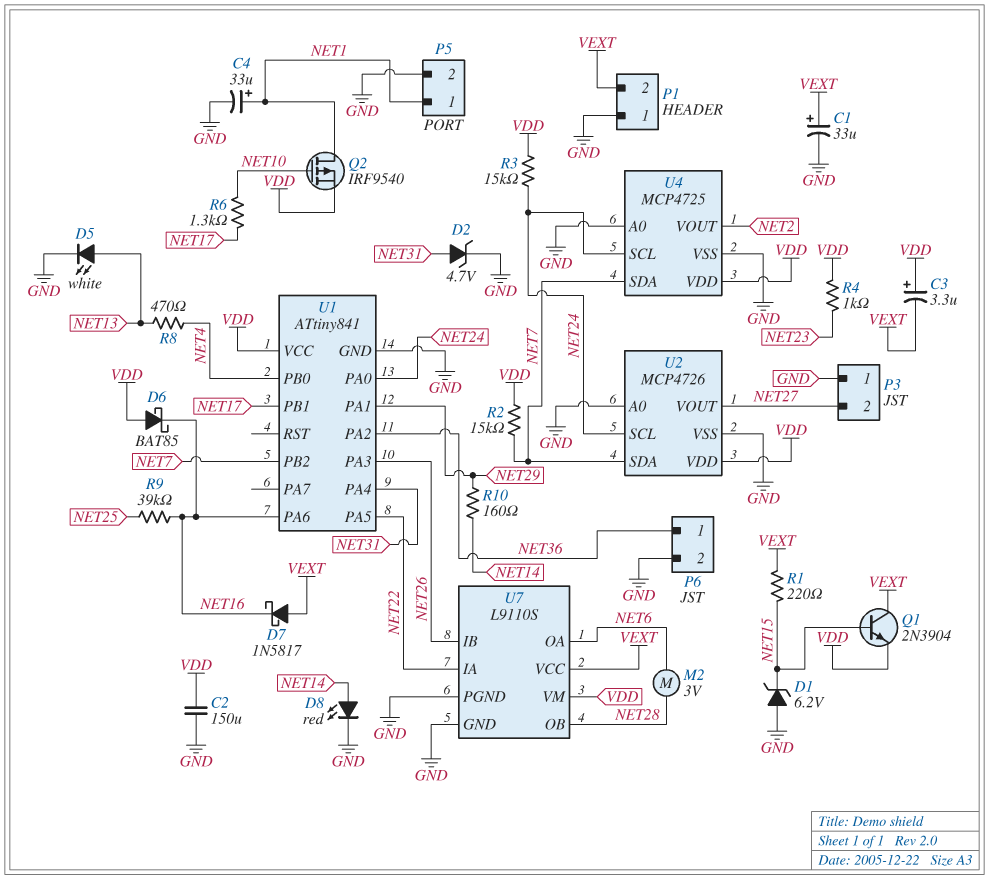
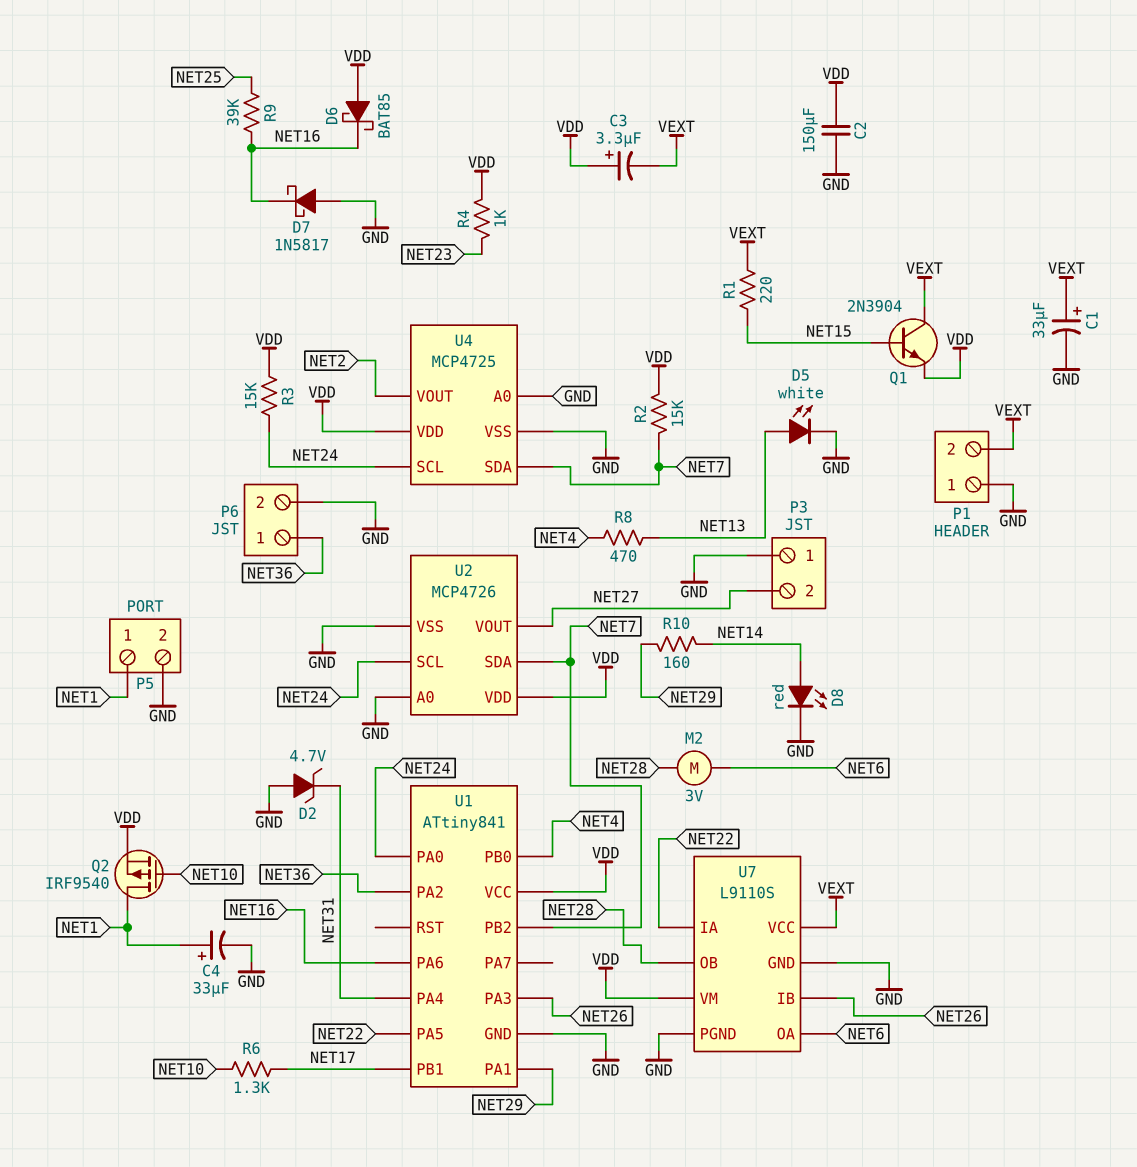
D1: zener 6.2V (A GND, K NET15) -> none
D2: zener 4.7V (A NET31, K GND) -> zener 4.7V (A GND, K NET31)
D7: schottky 1N5817 (A VEXT, K NET16) -> schottky 1N5817 (A GND, K NET16)

